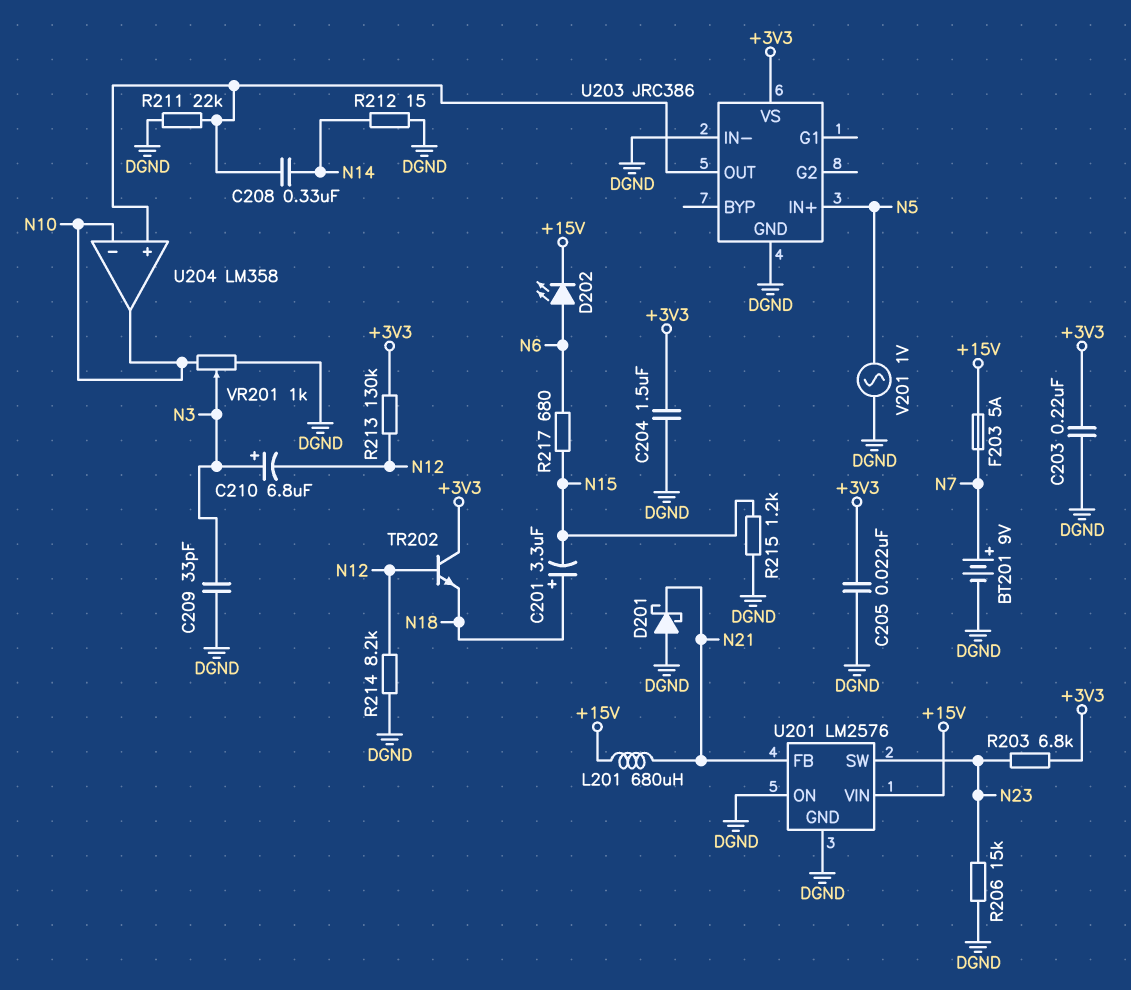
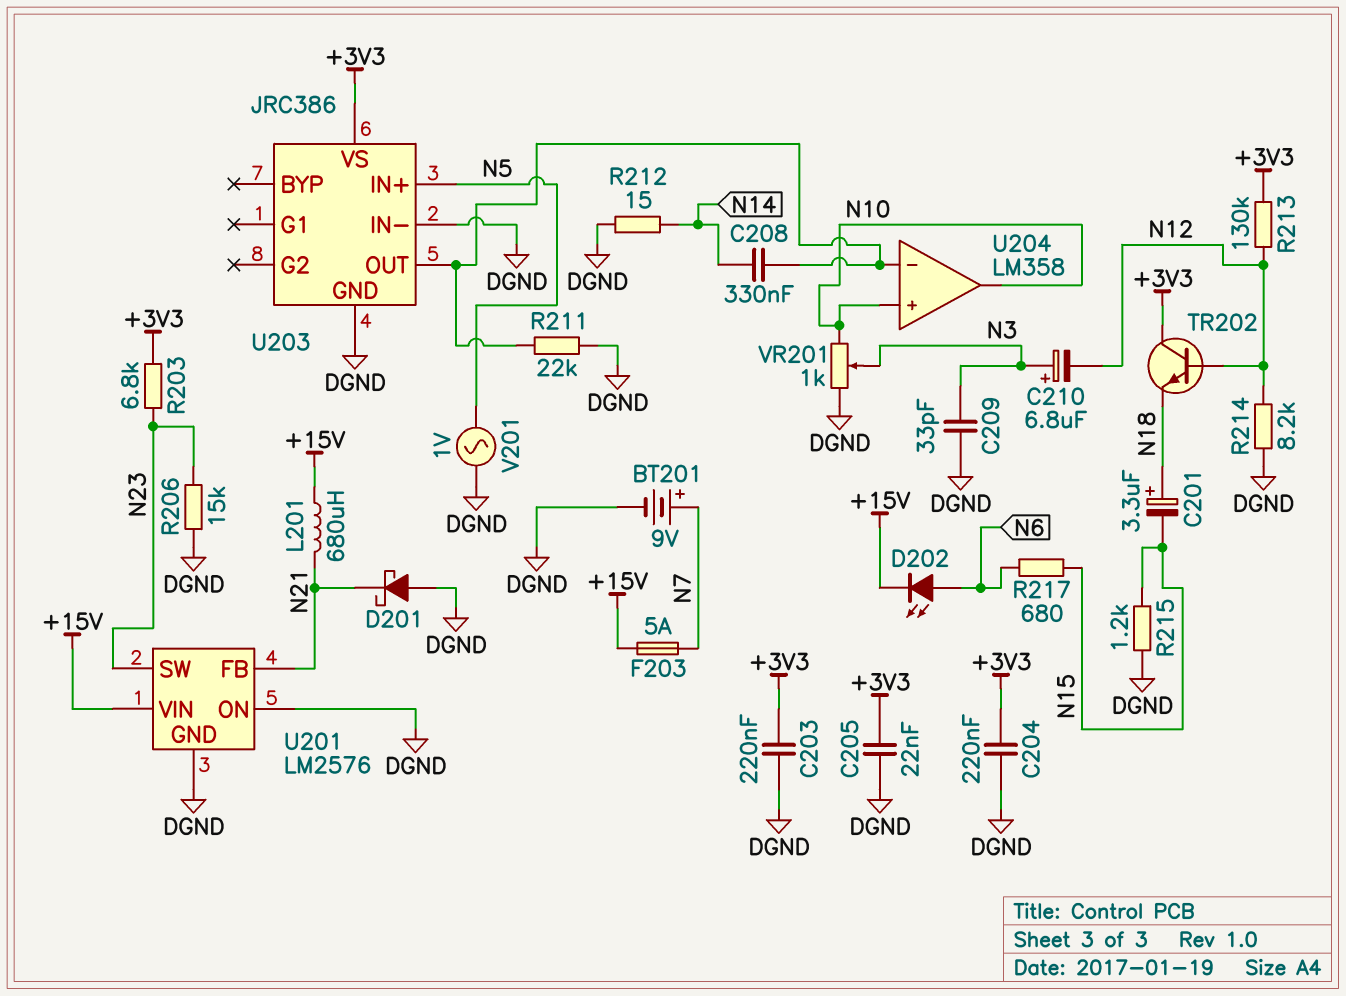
C204: 1.5uF (+3V3, DGND) -> 220nF (+3V3, DGND)
U204 pin in+: U203/OUT -> N10
U204 pin in-: N10 -> U203/OUT

